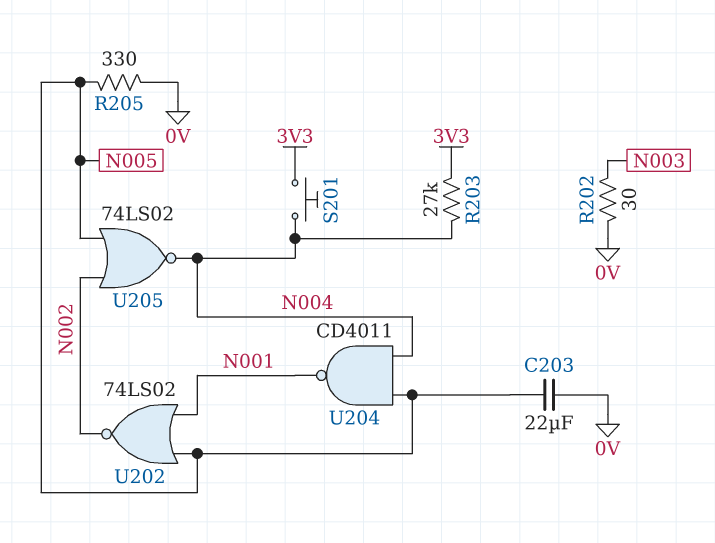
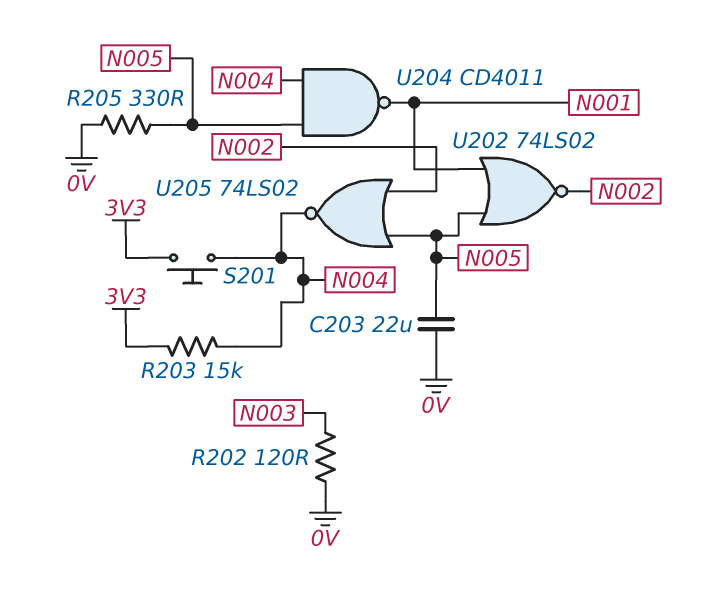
R202: 30 (0V, N003) -> 120 (0V, N003)
R203: 27k (3V3, N004) -> 15k (3V3, N004)

